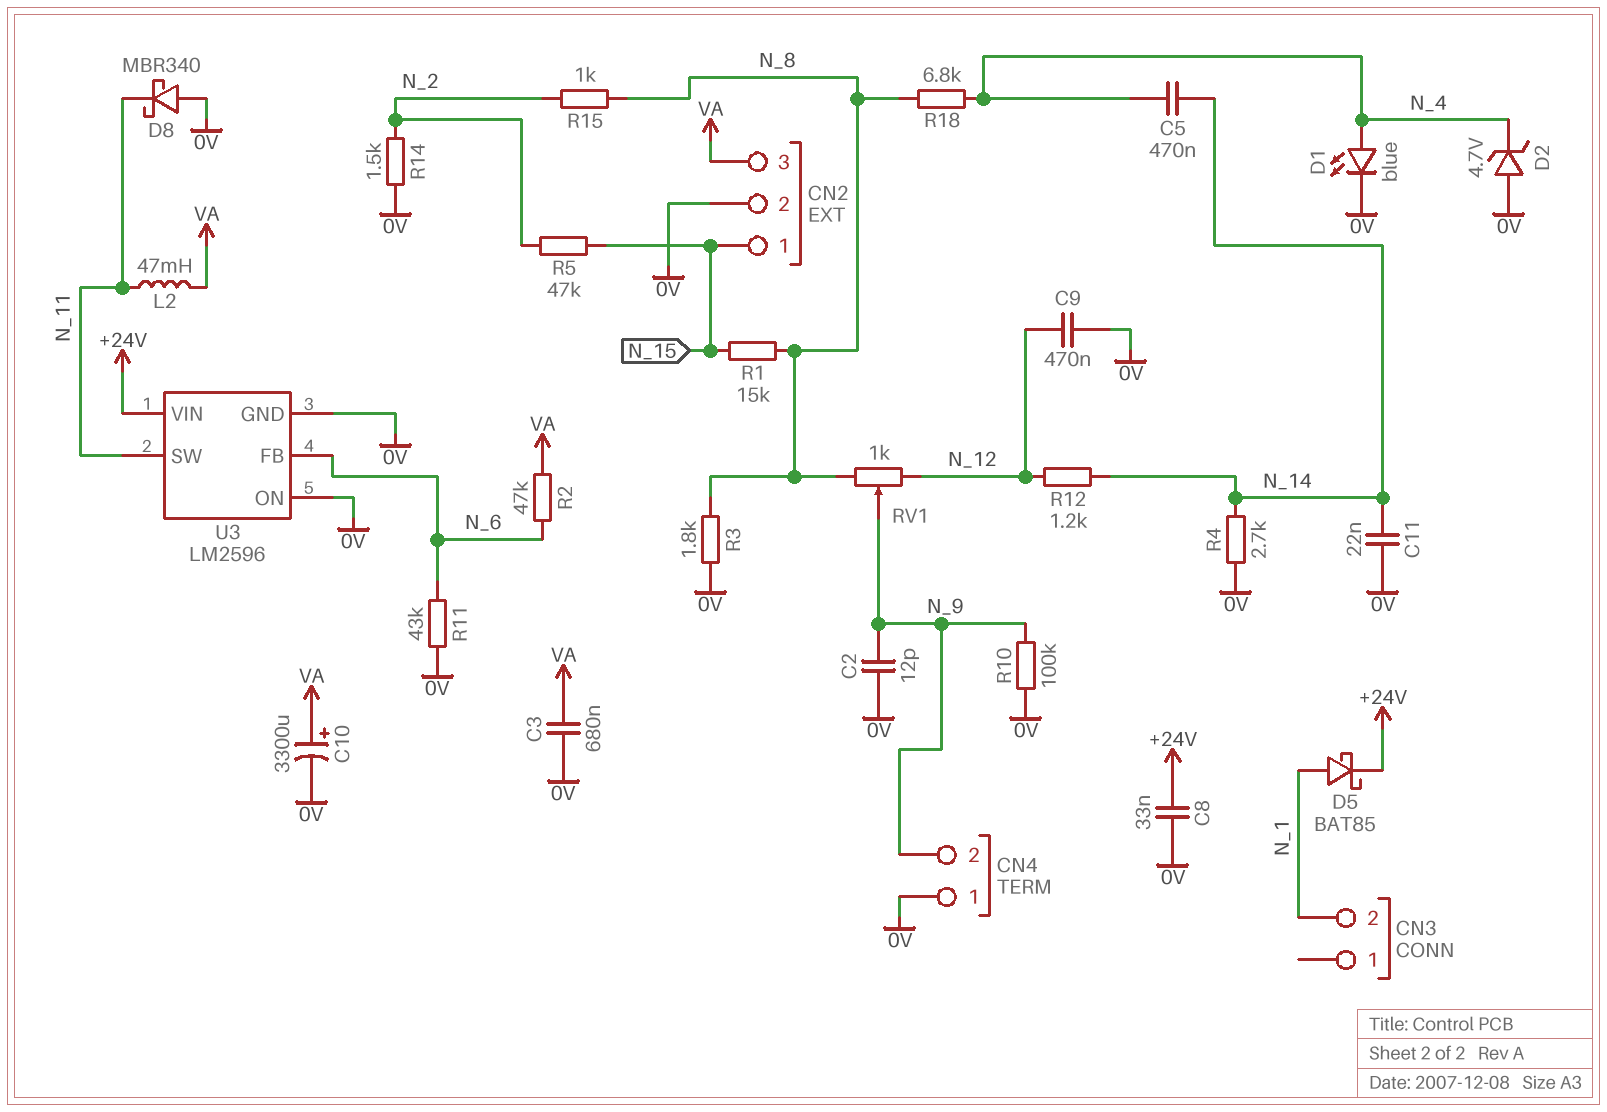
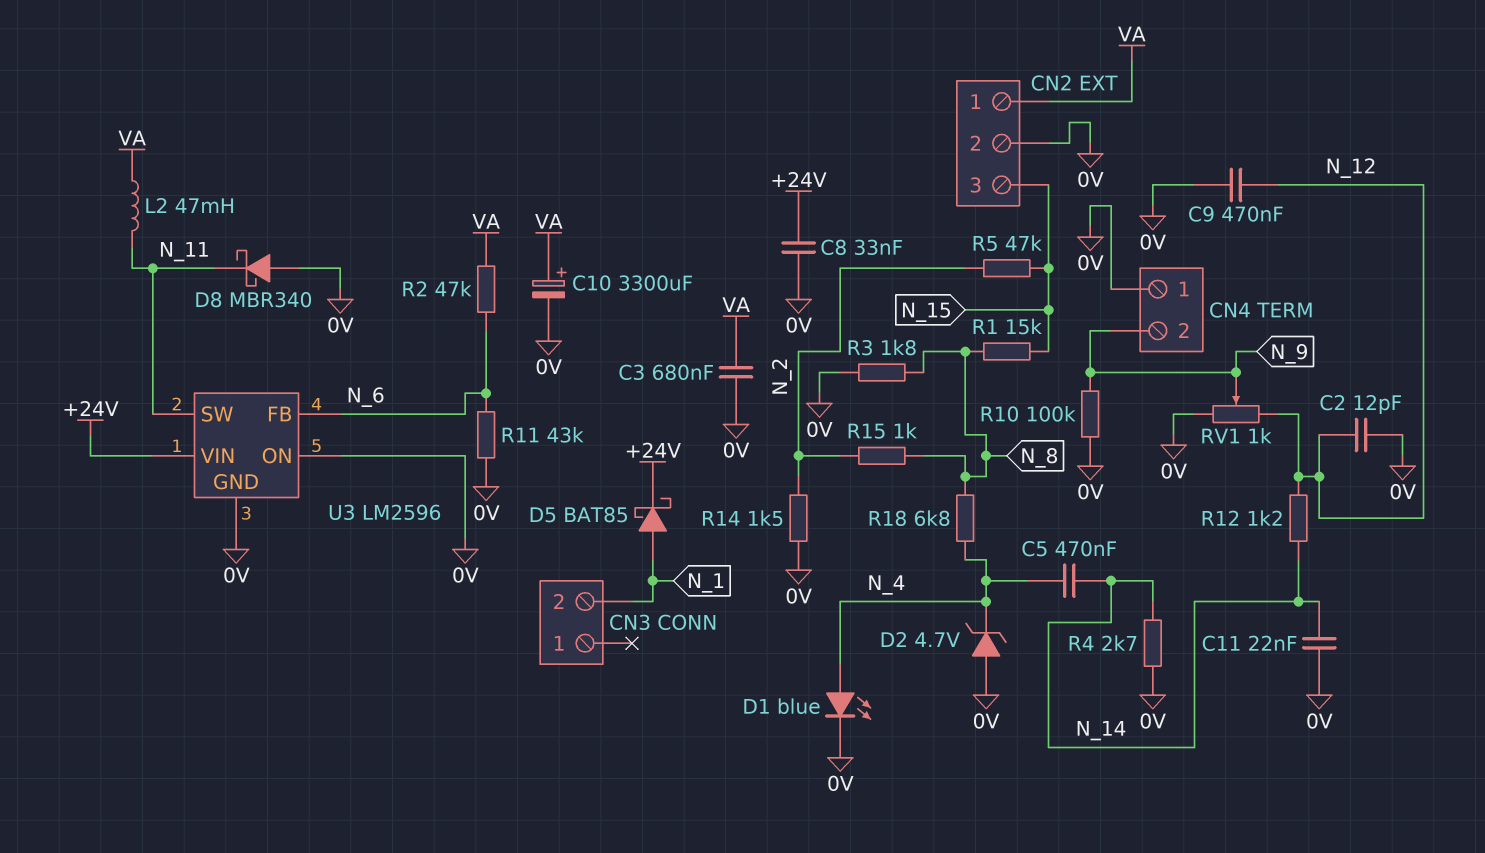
C2: 12pF (0V, N_9) -> 12pF (0V, N_12)
CN2 pin 1: N_15 -> VA
CN2 pin 3: VA -> N_15
RV1: 1k (N_8, N_12, wiper N_9) -> 1k (0V, N_12, wiper N_9)

